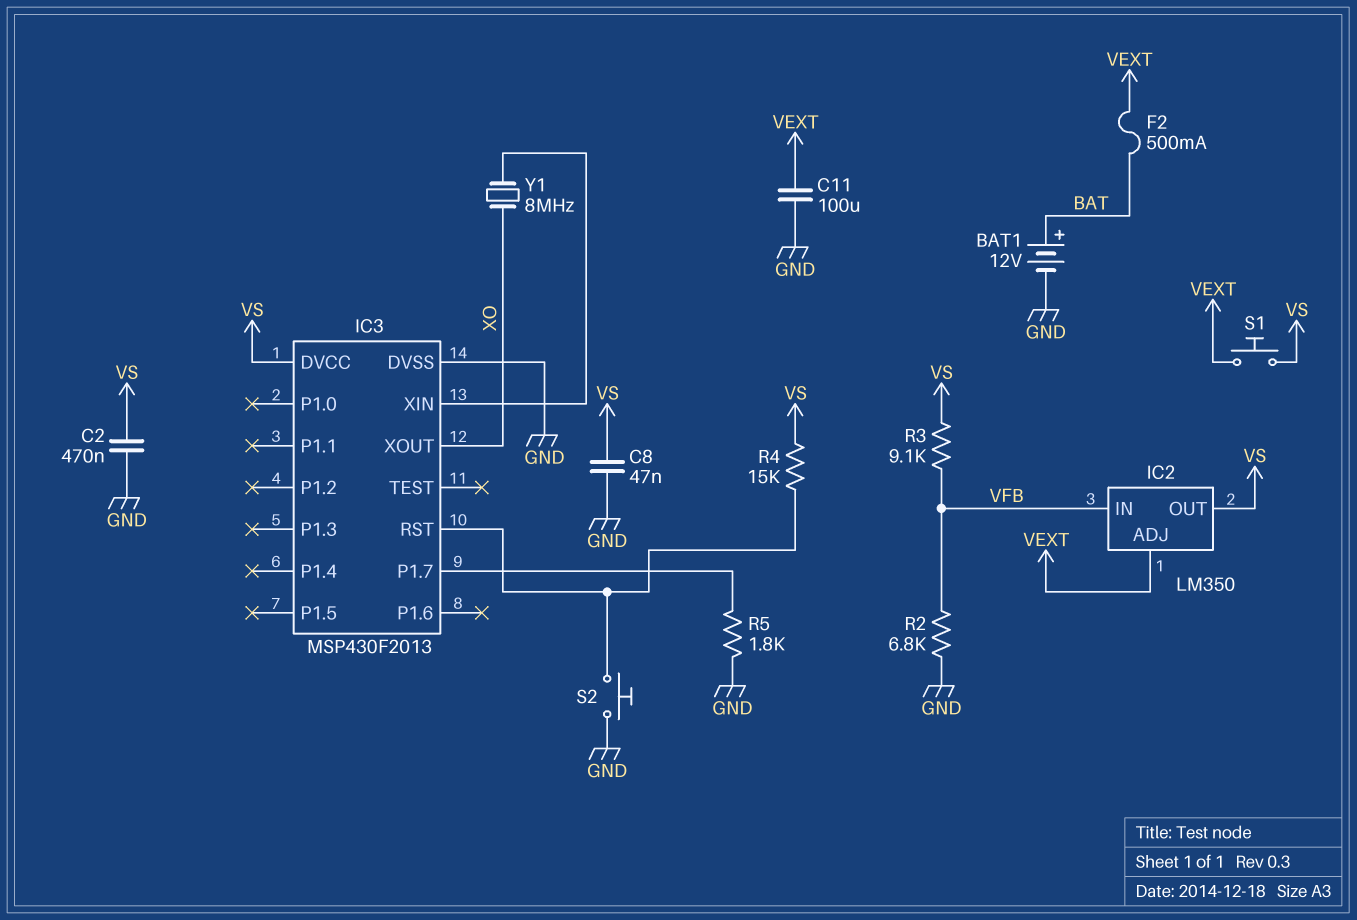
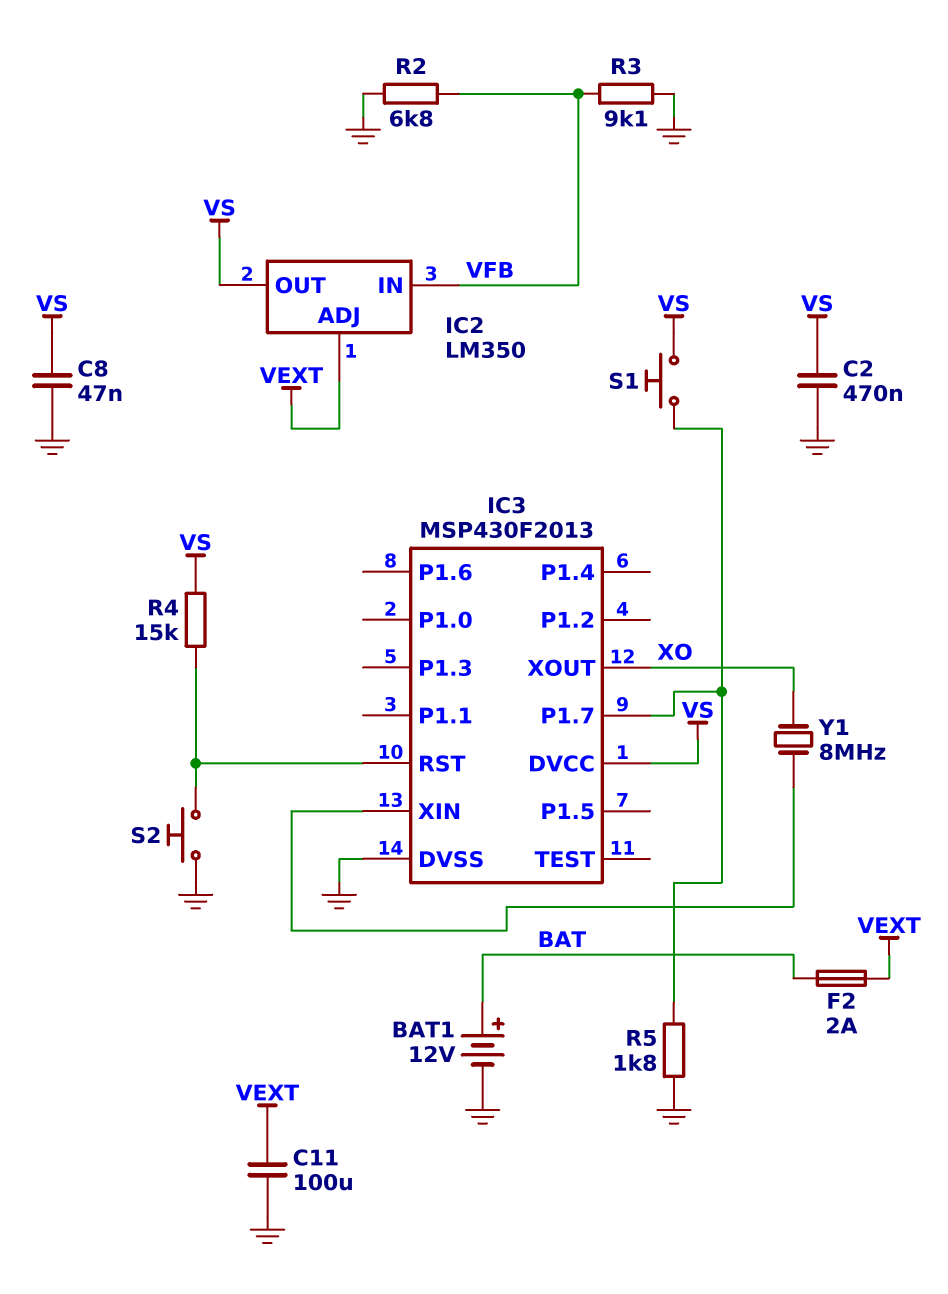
F2: 500mA (BAT, VEXT) -> 2A (BAT, VEXT)
R3: 9.1k (VFB, VS) -> 9.1k (GND, VFB)
S1: button (VEXT, VS) -> button (IC3/P1.7, VS)

